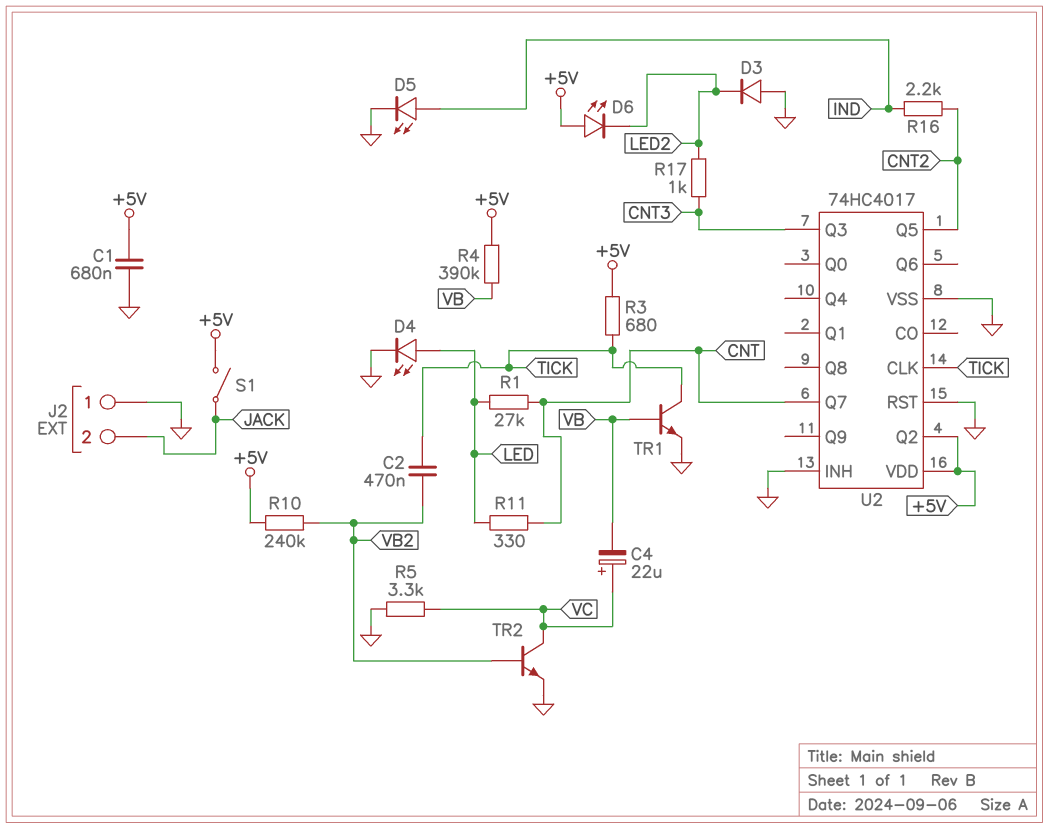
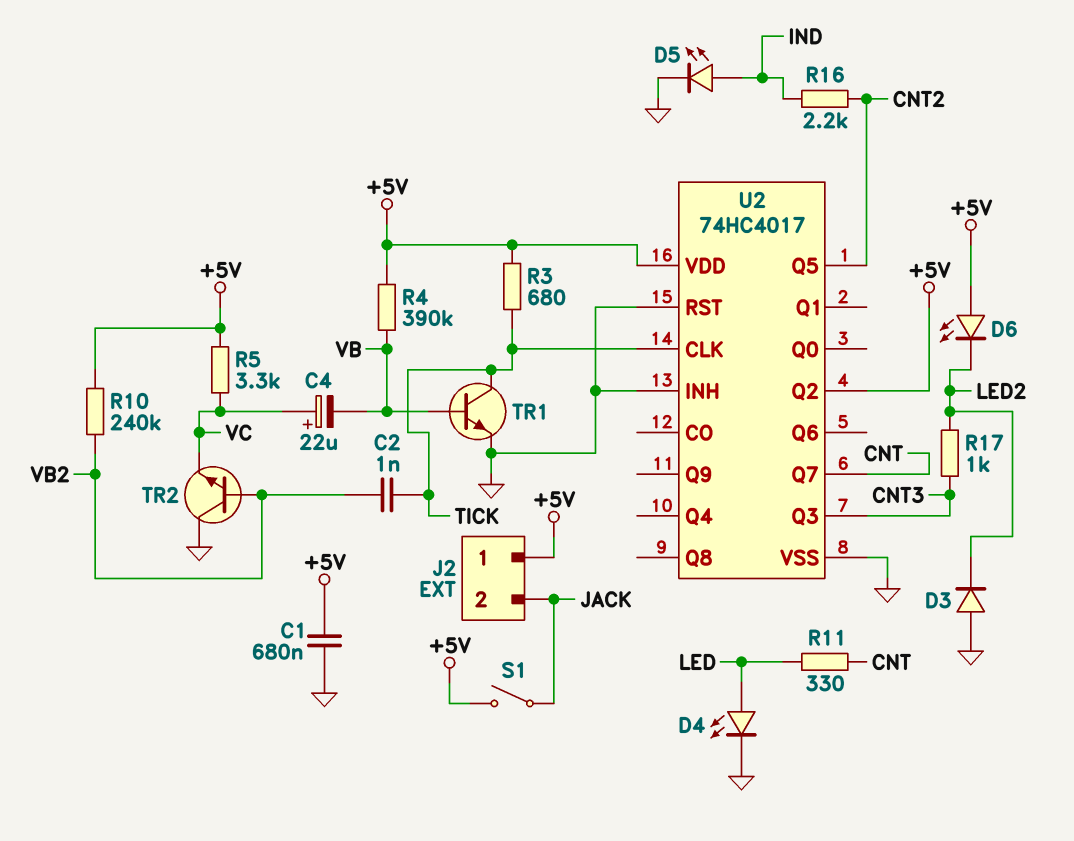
C2: 470nF (TICK, VB2) -> 1nF (TICK, VB2)
J2 pin 1: GND -> +5V
R1: 27k (CNT, LED) -> none
R5: 3.3k (GND, VC) -> 3.3k (+5V, VC)
TR2: NPN (B VB2, C VC, E GND) -> NPN (B VB2, C GND, E VC)

